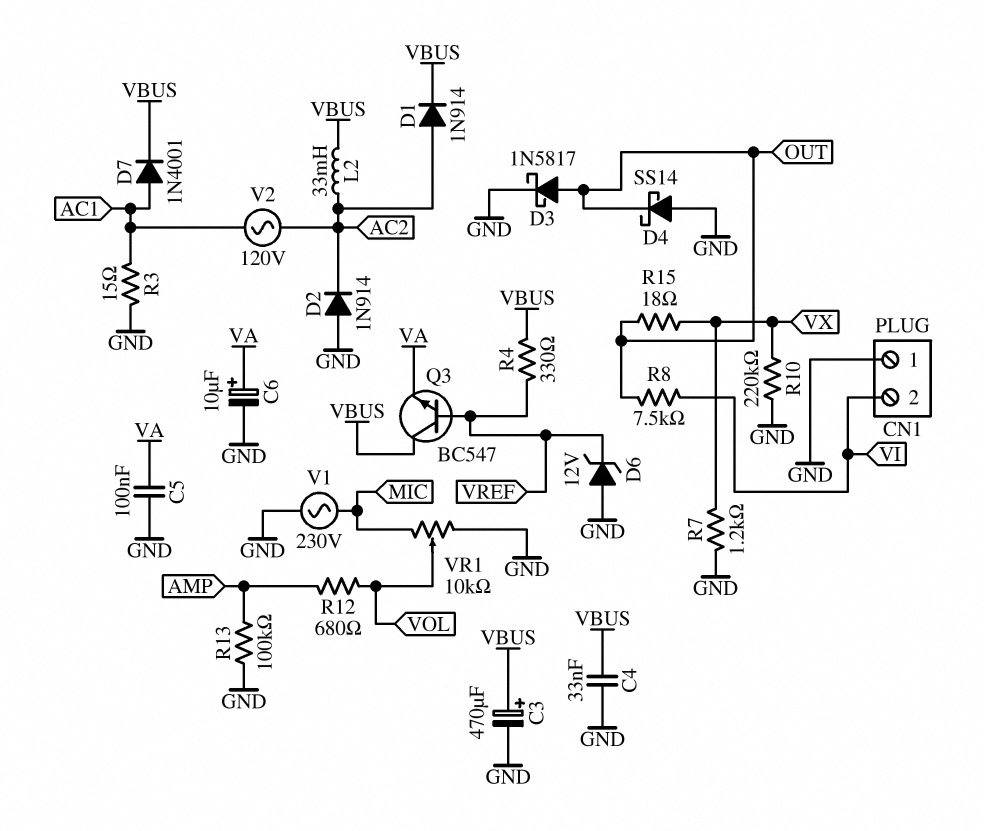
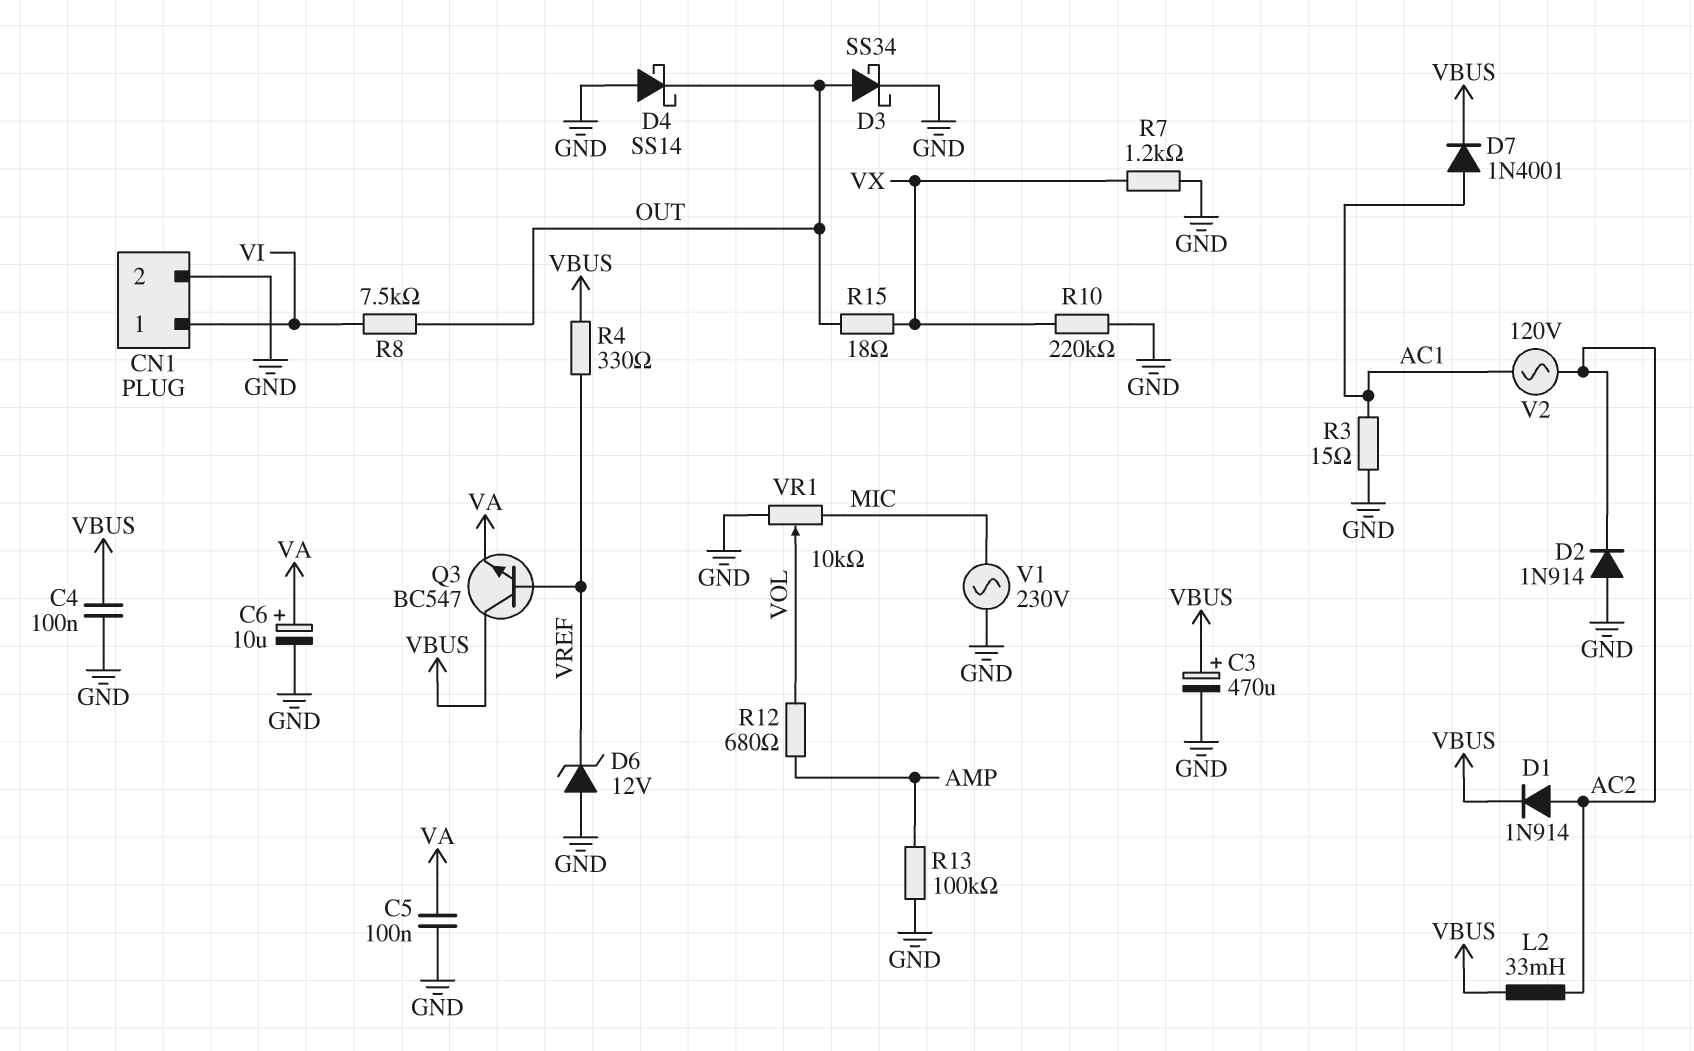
C4: 33nF (GND, VBUS) -> 100nF (GND, VBUS)
CN1 pin 1: GND -> VI
CN1 pin 2: VI -> GND
D3: schottky 1N5817 (A OUT, K GND) -> schottky SS34 (A OUT, K GND)

